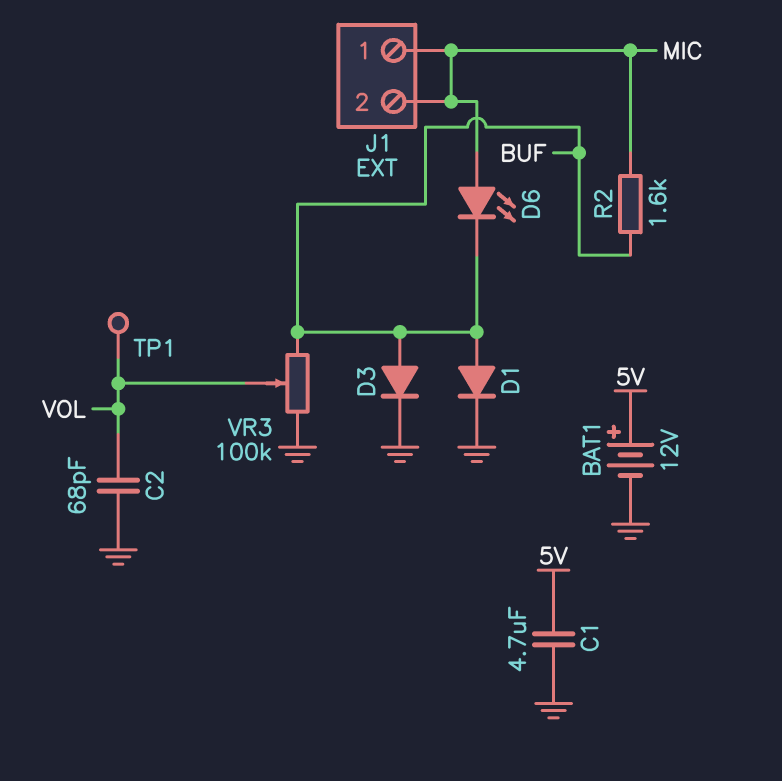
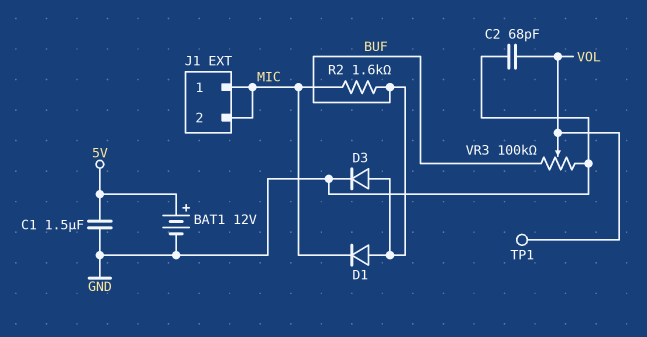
C1: 4.7uF (5V, GND) -> 1.5uF (5V, GND)
D1: diode (A BUF, K GND) -> diode (A BUF, K MIC)
D6: LED (A MIC, K BUF) -> none

